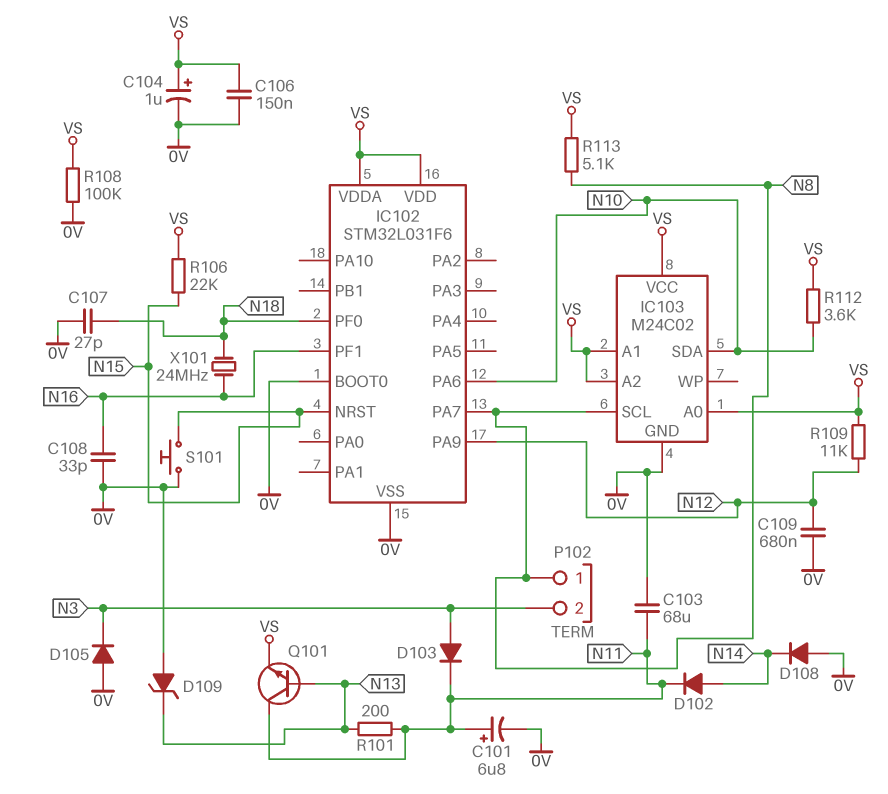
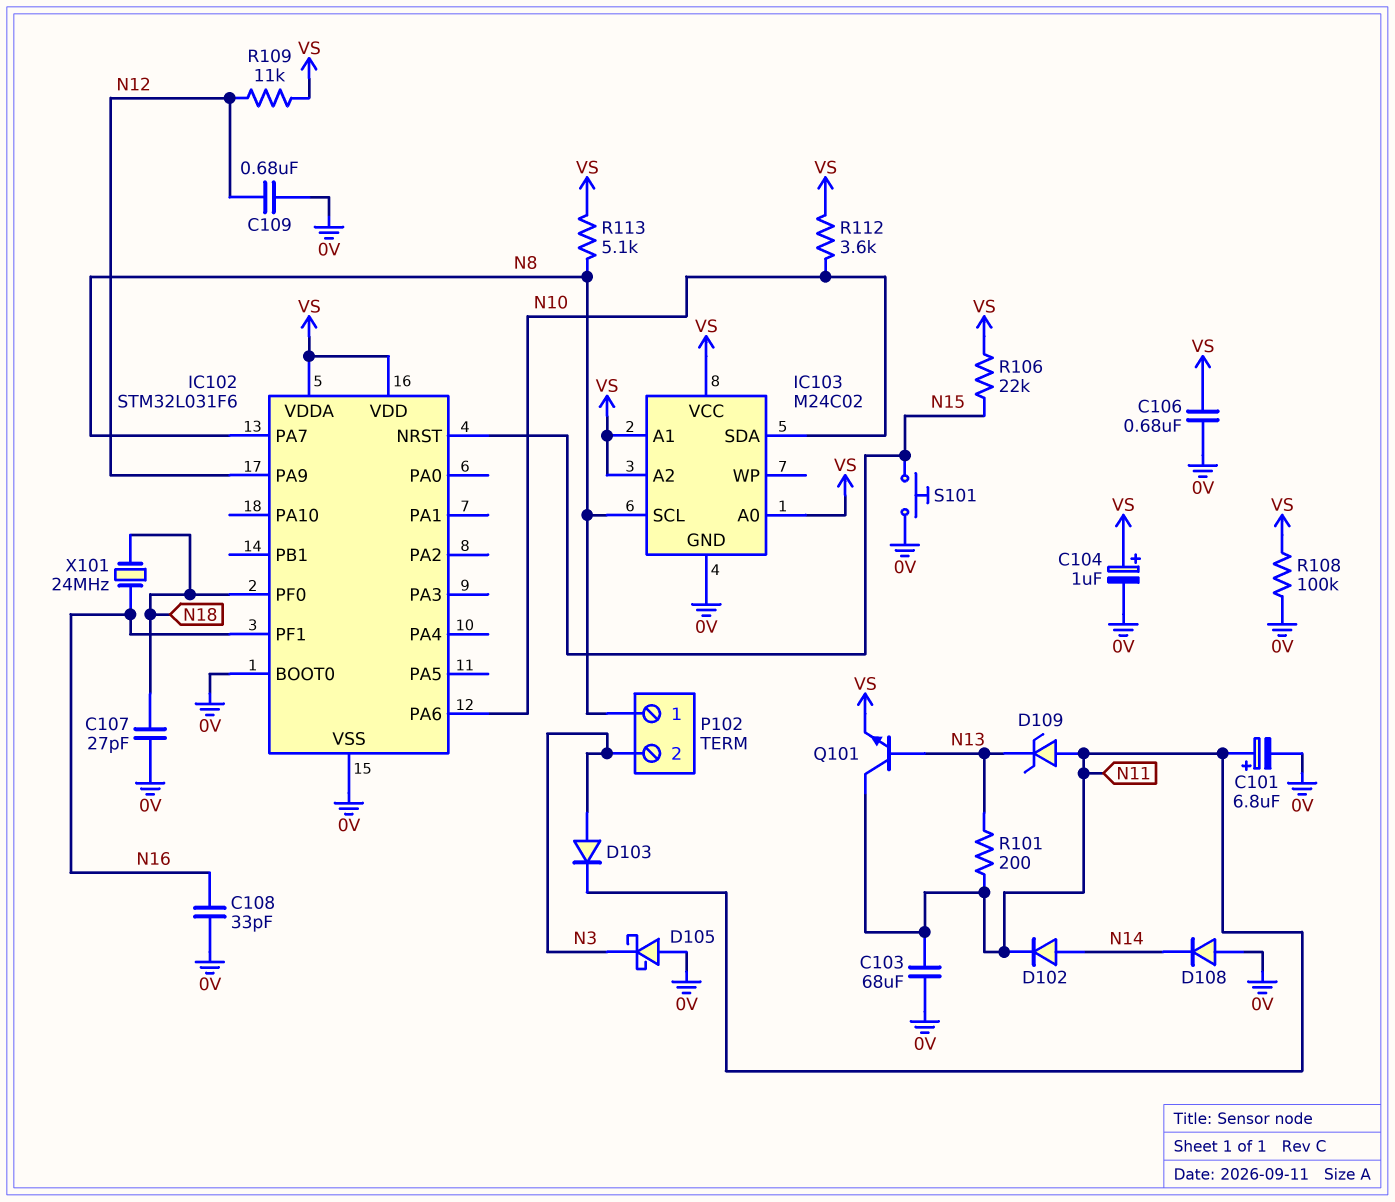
C106: 150nF (0V, VS) -> 680nF (0V, VS)
D105: diode (A 0V, K N3) -> schottky (A 0V, K N3)
D109: zener (A 0V, K N13) -> zener (A N11, K N13)

